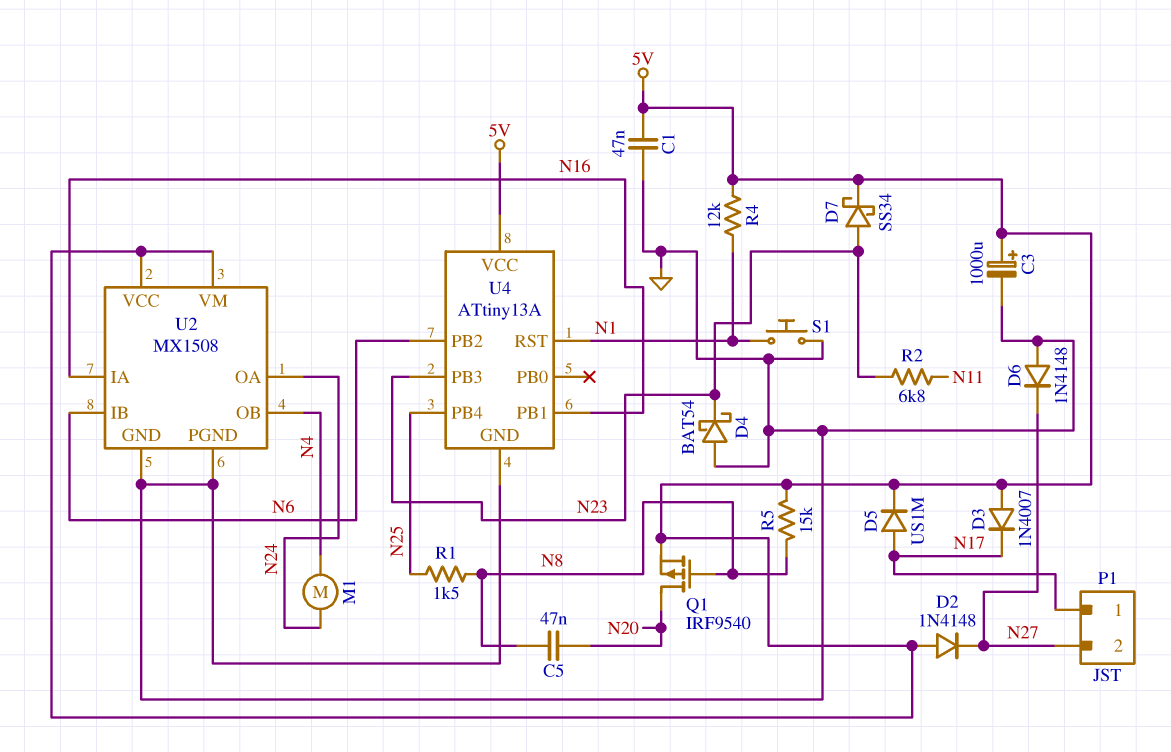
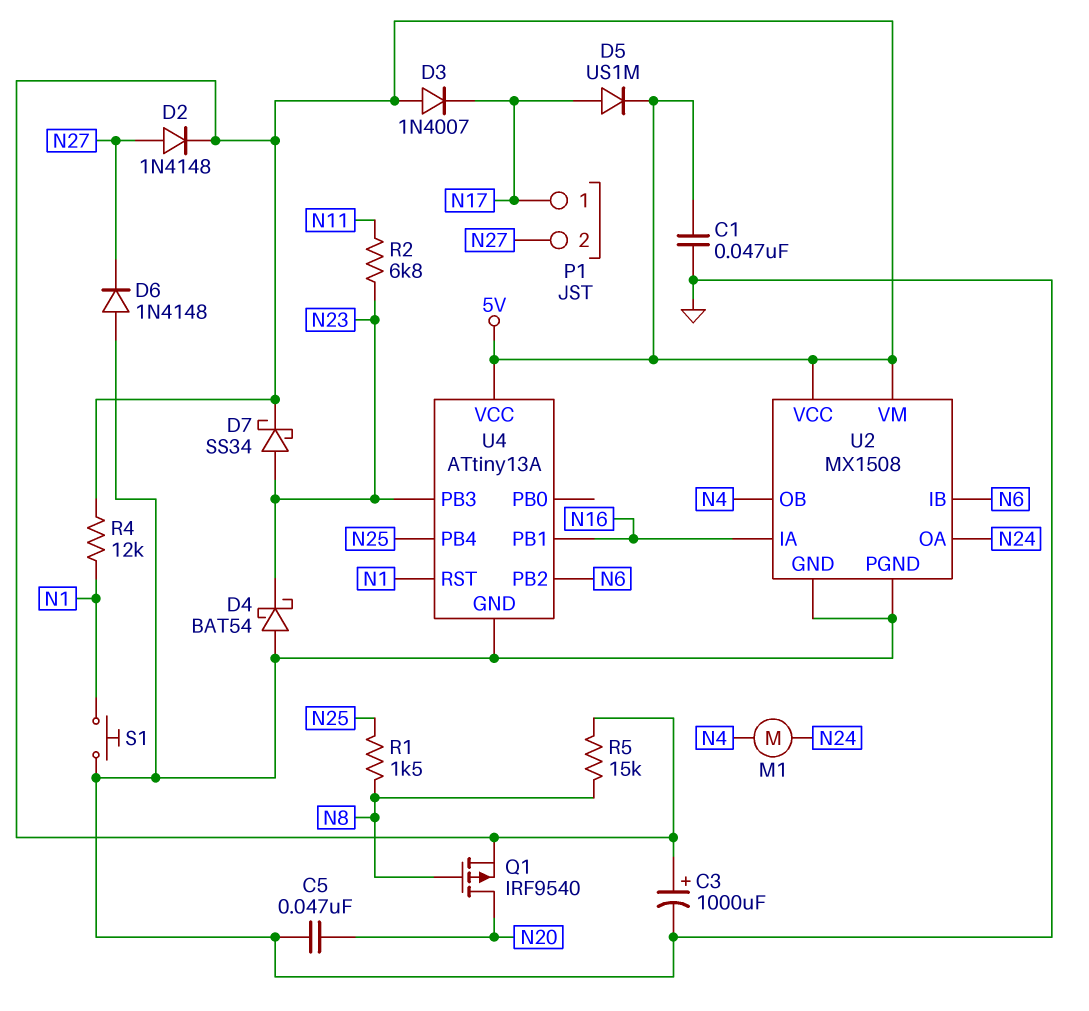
C5: 47nF (N8, N20) -> 47nF (GND, N20)
D2: diode 1N4148 (A 5V, K N27) -> diode 1N4148 (A N27, K 5V)

